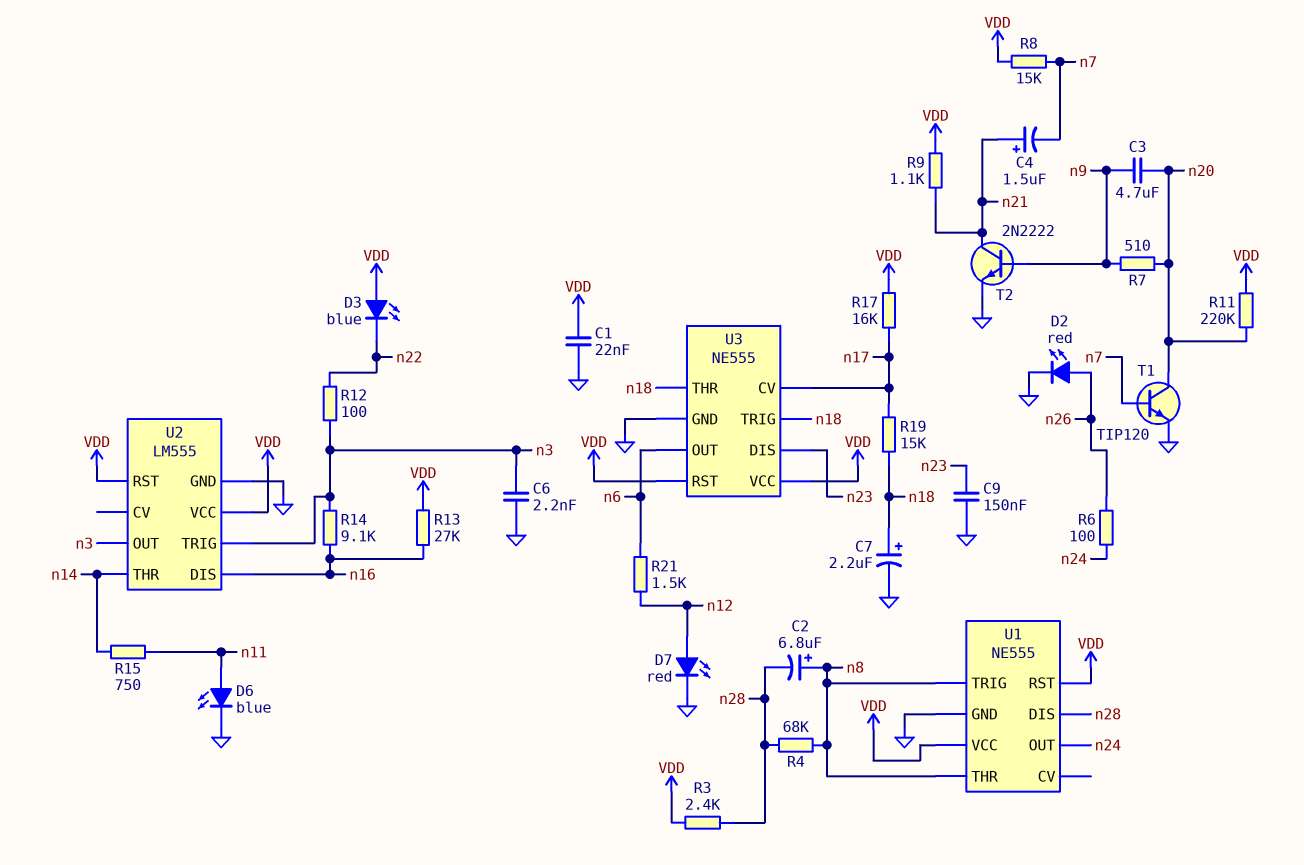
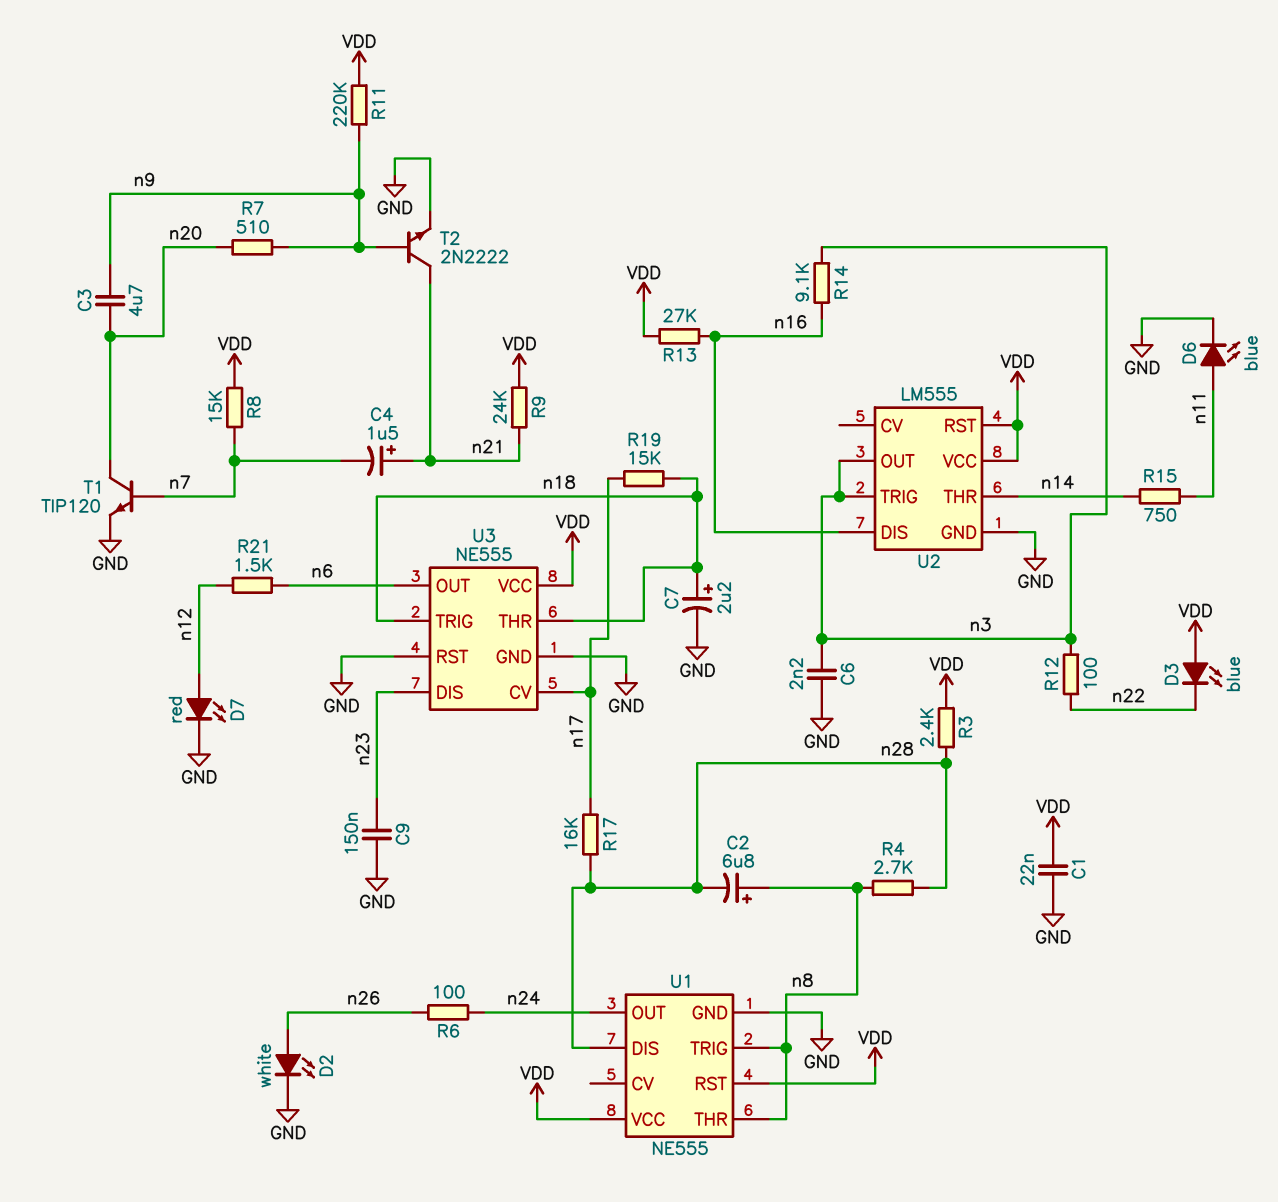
D2: LED red (A n26, K GND) -> LED white (A n26, K GND)
R4: 68k (n8, n28) -> 2.7k (n8, n28)
R9: 1.1k (VDD, n21) -> 24k (VDD, n21)
R11: 220k (VDD, n20) -> 220k (VDD, n9)
R17: 16k (VDD, n17) -> 16k (n17, n28)
U3 pin RST: VDD -> GND

